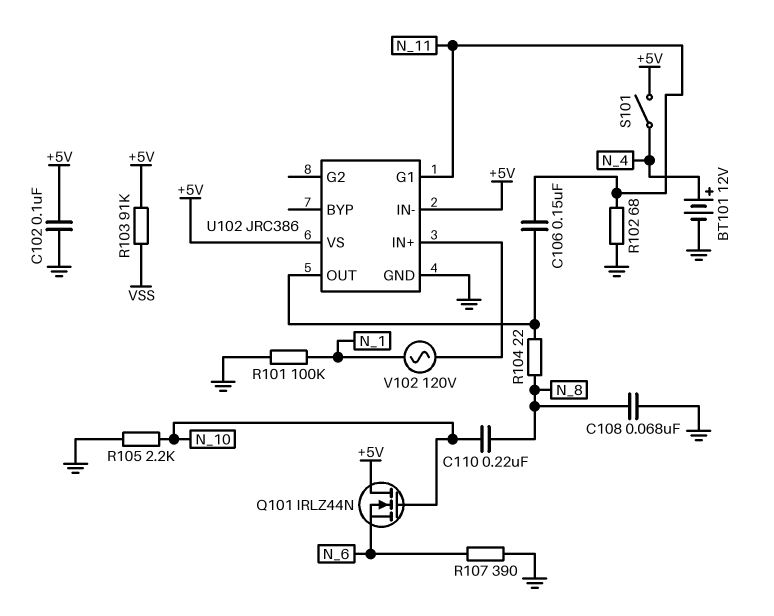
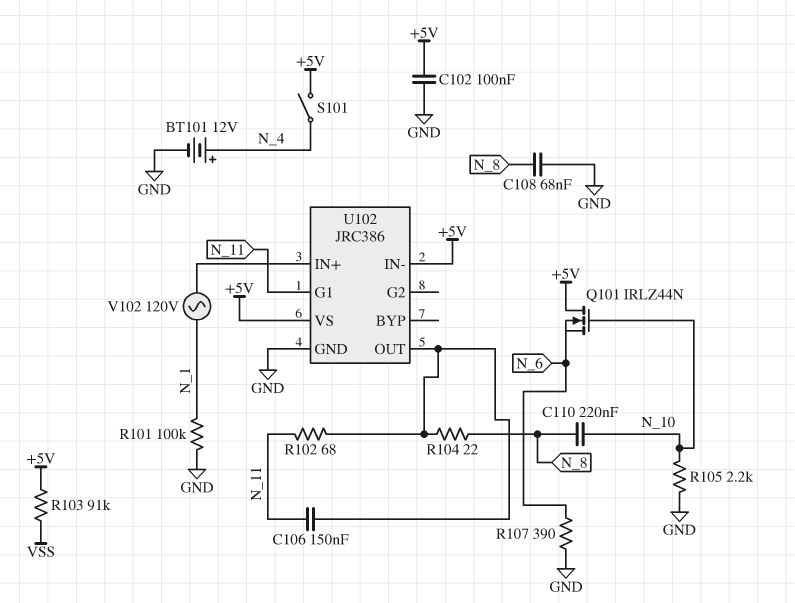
R102: 68 (GND, N_11) -> 68 (N_11, U102/OUT)

